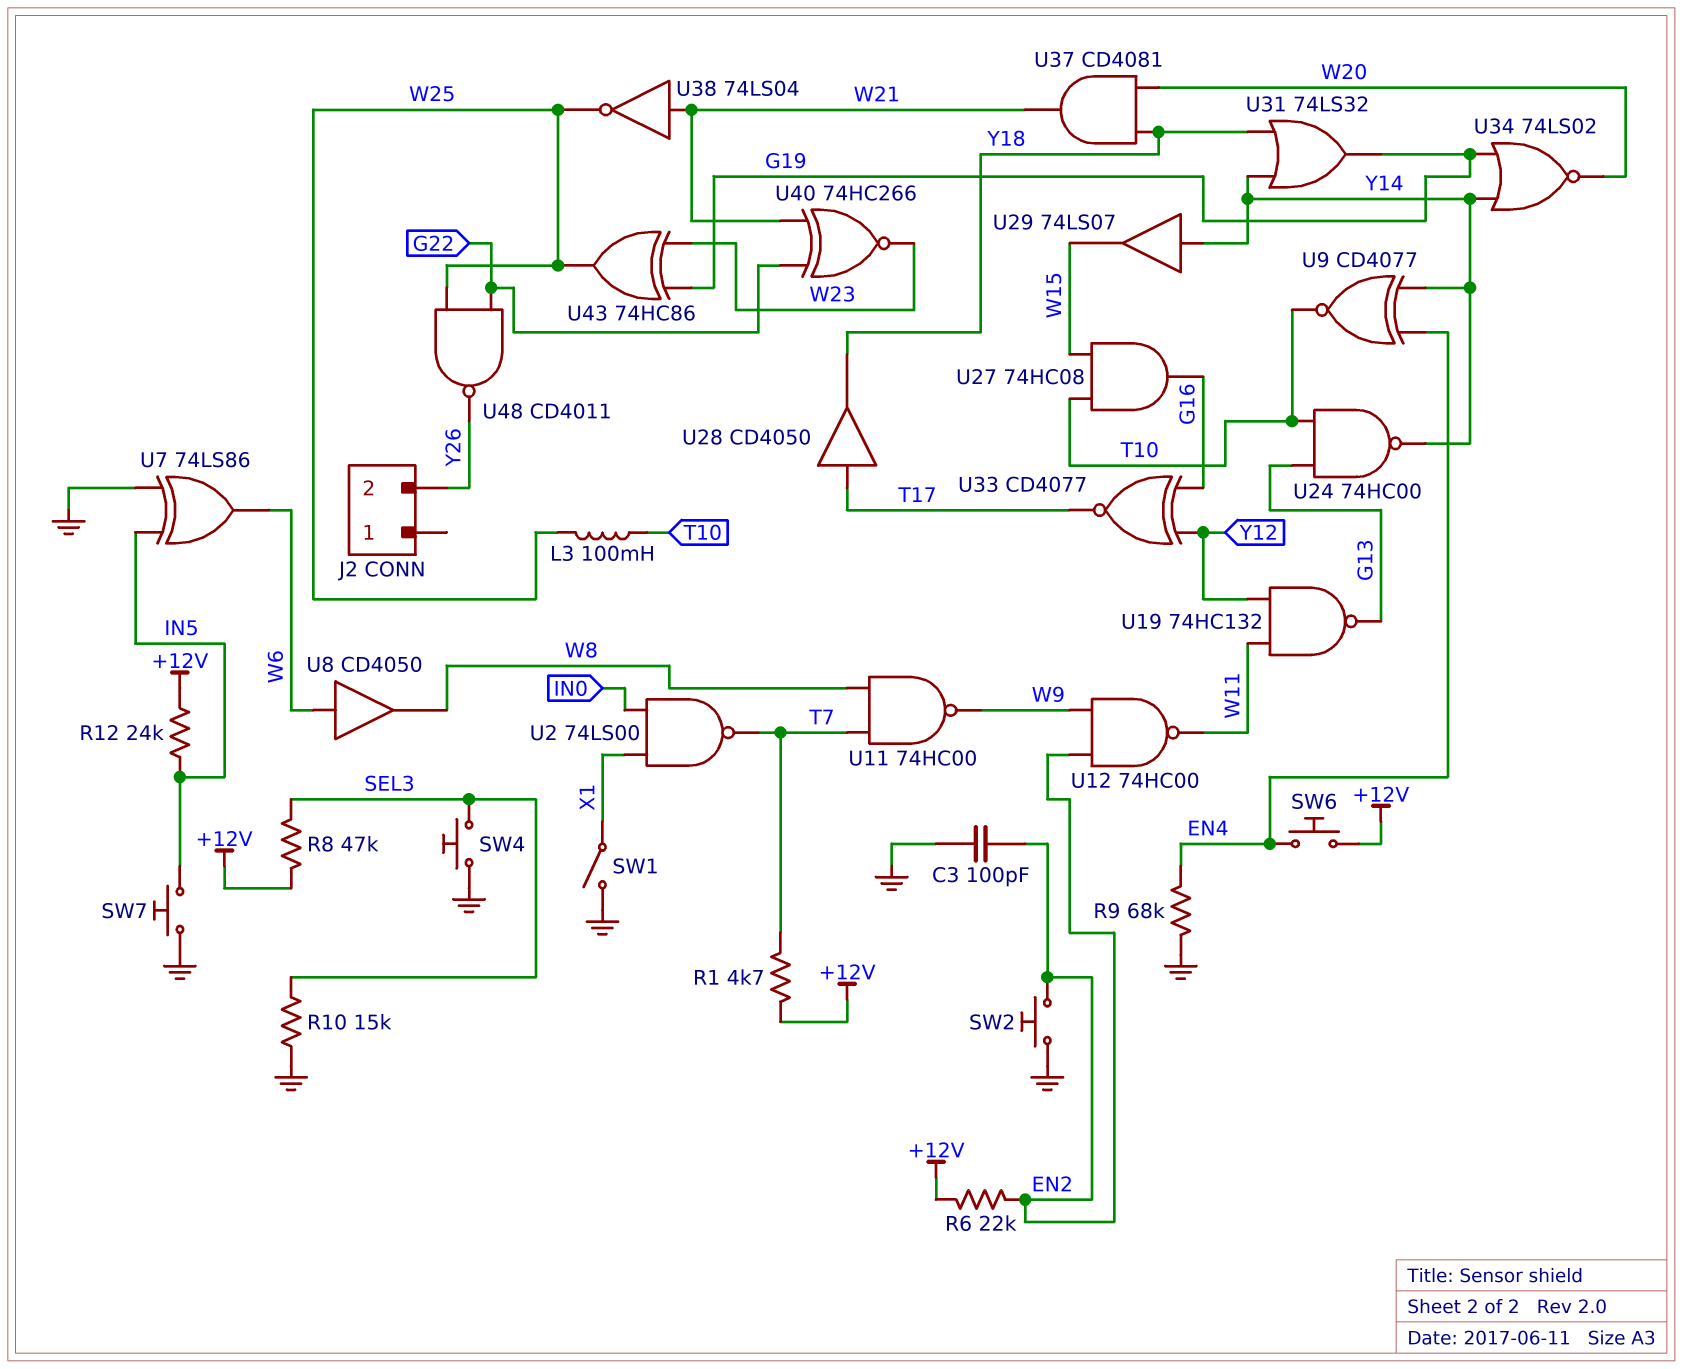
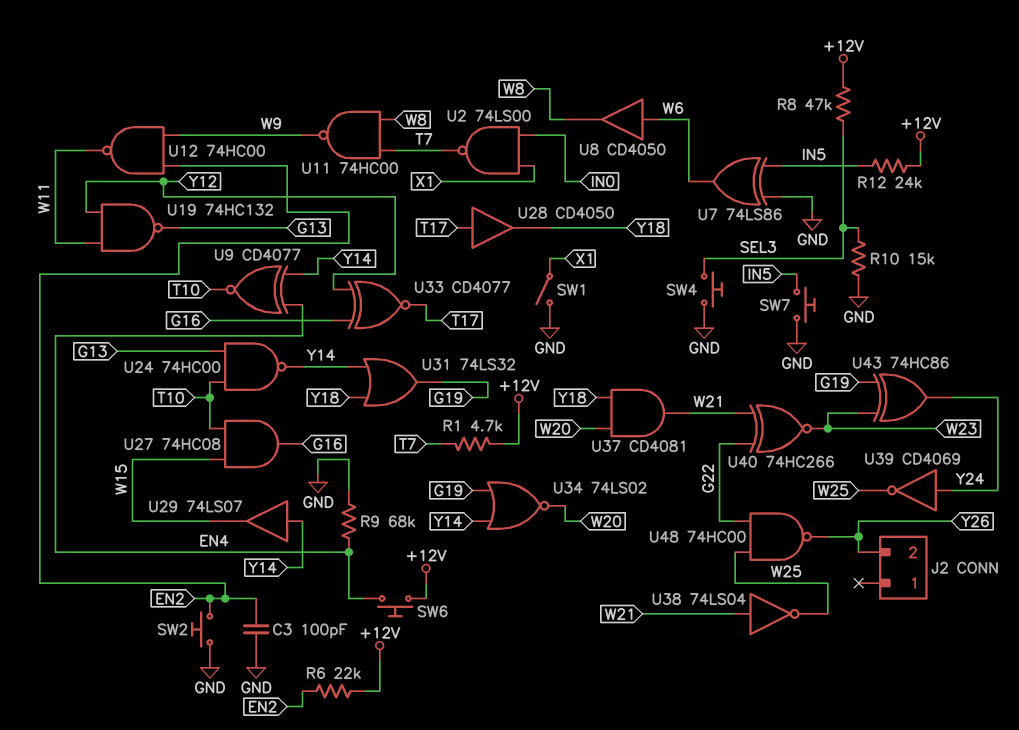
L3: 100mH (T10, W25) -> none
U39: none -> NOT CD4069 (in Y24, out W25)
U43: XOR 74HC86 (in G19, in W23, out W25) -> XOR 74HC86 (in G19, in W23, out Y24)
U48: NAND CD4011 (in G22, in W25, out Y26) -> NAND 74HC00 (in G22, in W25, out Y26)

